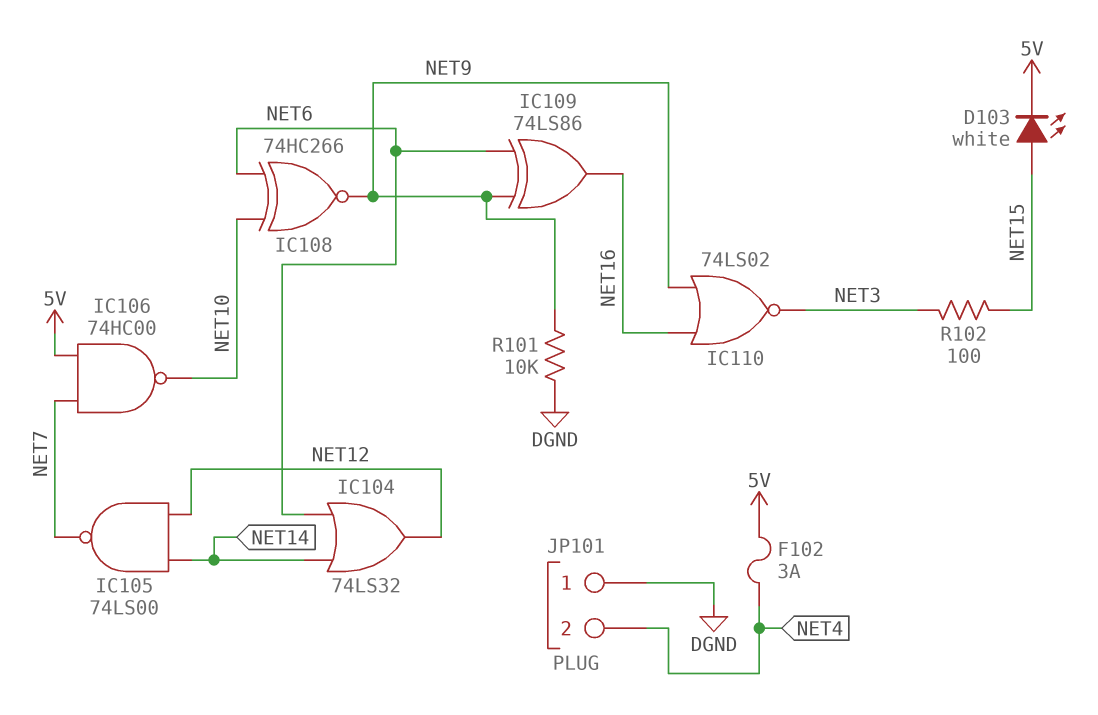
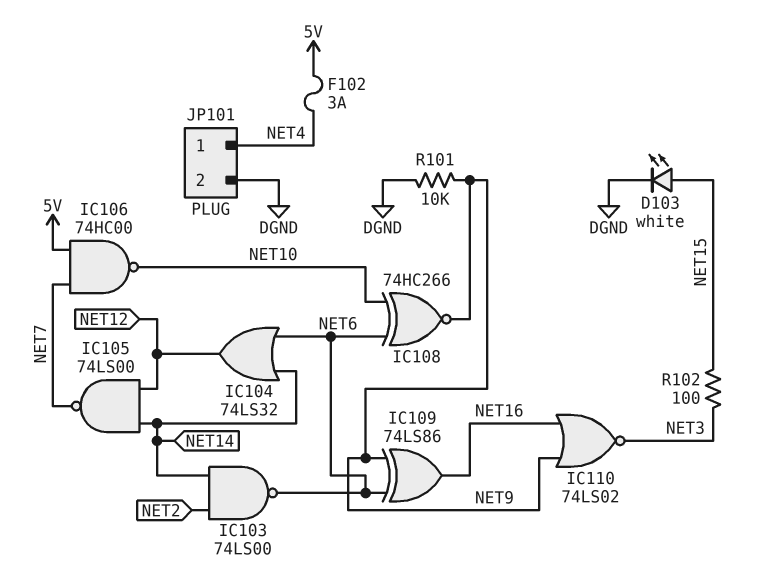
D103: LED white (A NET15, K 5V) -> LED white (A NET15, K DGND)
IC103: none -> NAND 74LS00 (in NET2, in NET14, out NET6)
JP101 pin 1: DGND -> NET4
JP101 pin 2: NET4 -> DGND

